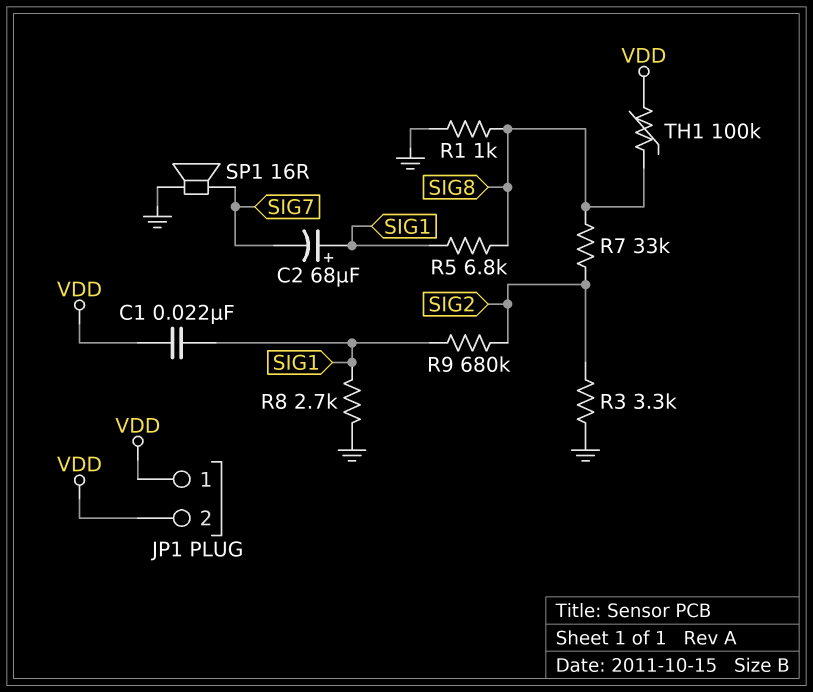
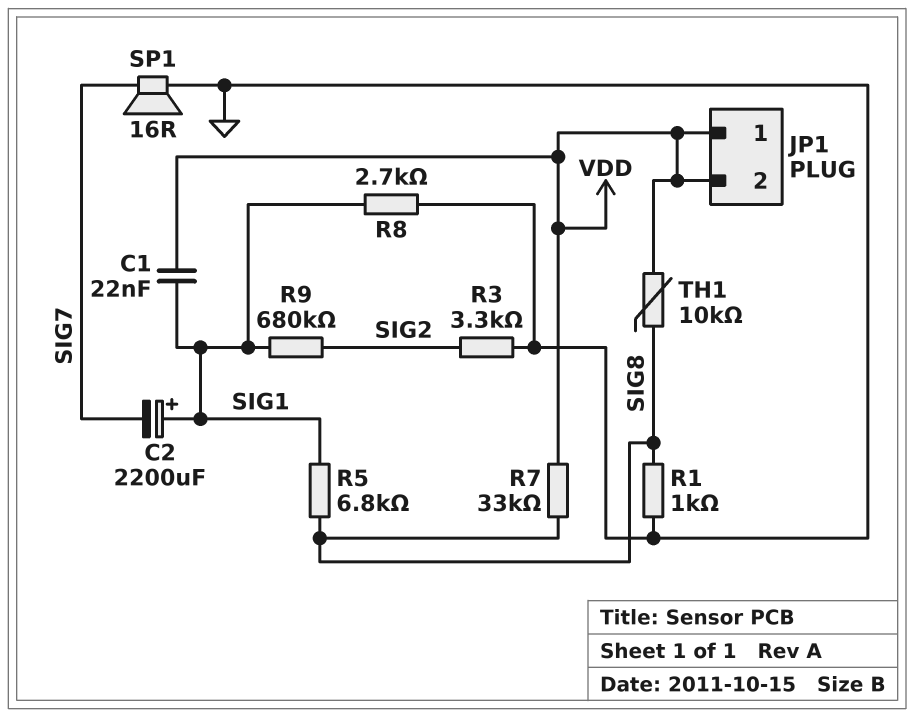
C2: 68uF (plus SIG1, minus SIG7) -> 2200uF (plus SIG1, minus SIG7)
R7: 33k (SIG2, SIG8) -> 33k (SIG8, VDD)
TH1: 100k (SIG8, VDD) -> 10k (SIG8, VDD)

